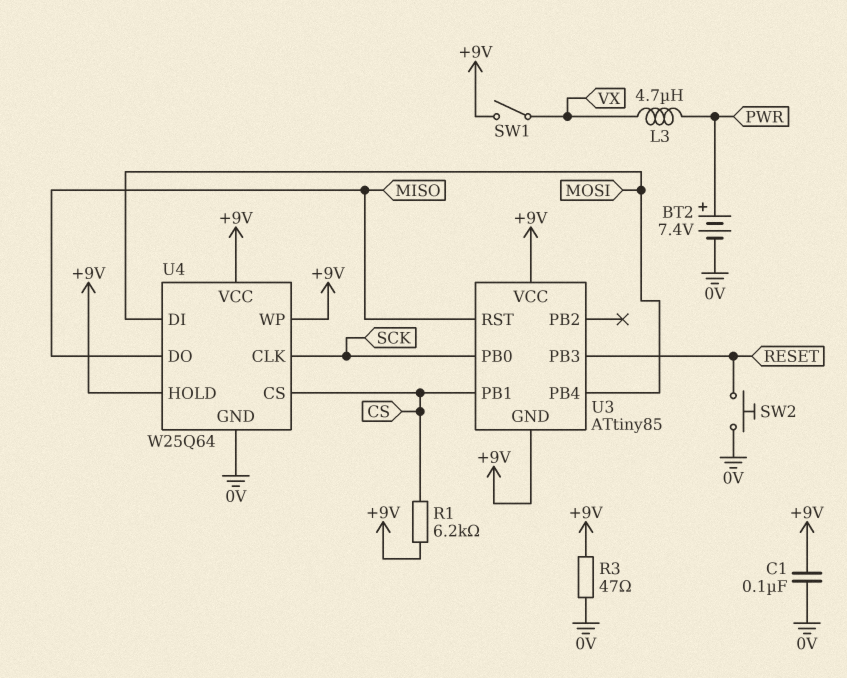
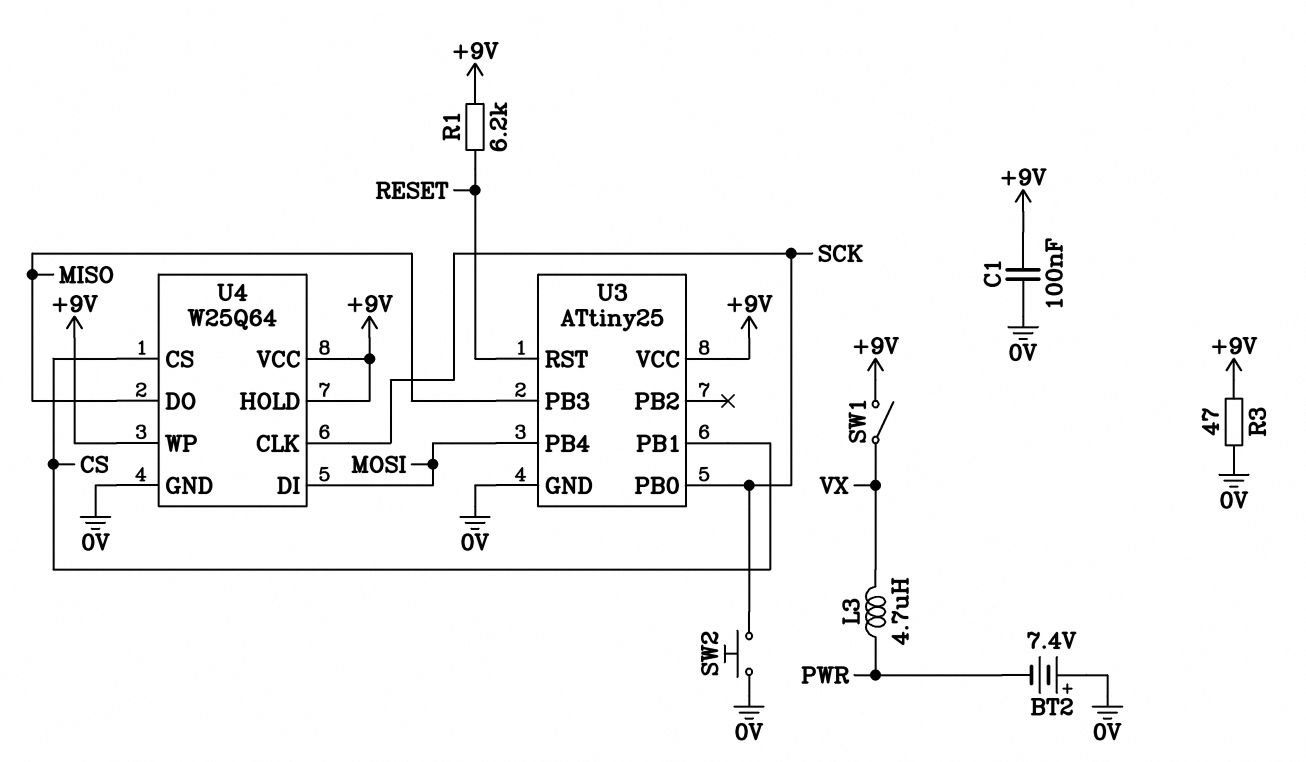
BT2: 7.4V (plus PWR, minus 0V) -> 7.4V (plus 0V, minus PWR)
R1: 6.2k (+9V, CS) -> 6.2k (+9V, RESET)
SW2: button (0V, RESET) -> button (0V, SCK)
U3: ATtiny85 -> ATtiny25
U3 pin GND: +9V -> 0V
U3 pin PB3: RESET -> MISO
U3 pin RST: MISO -> RESET

